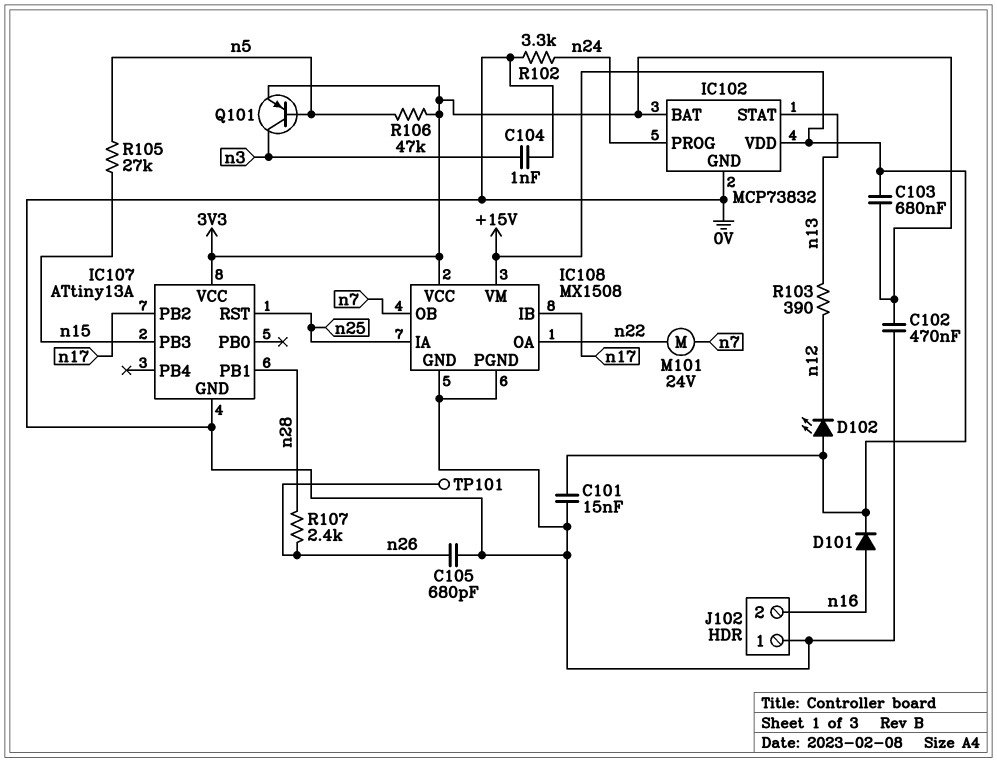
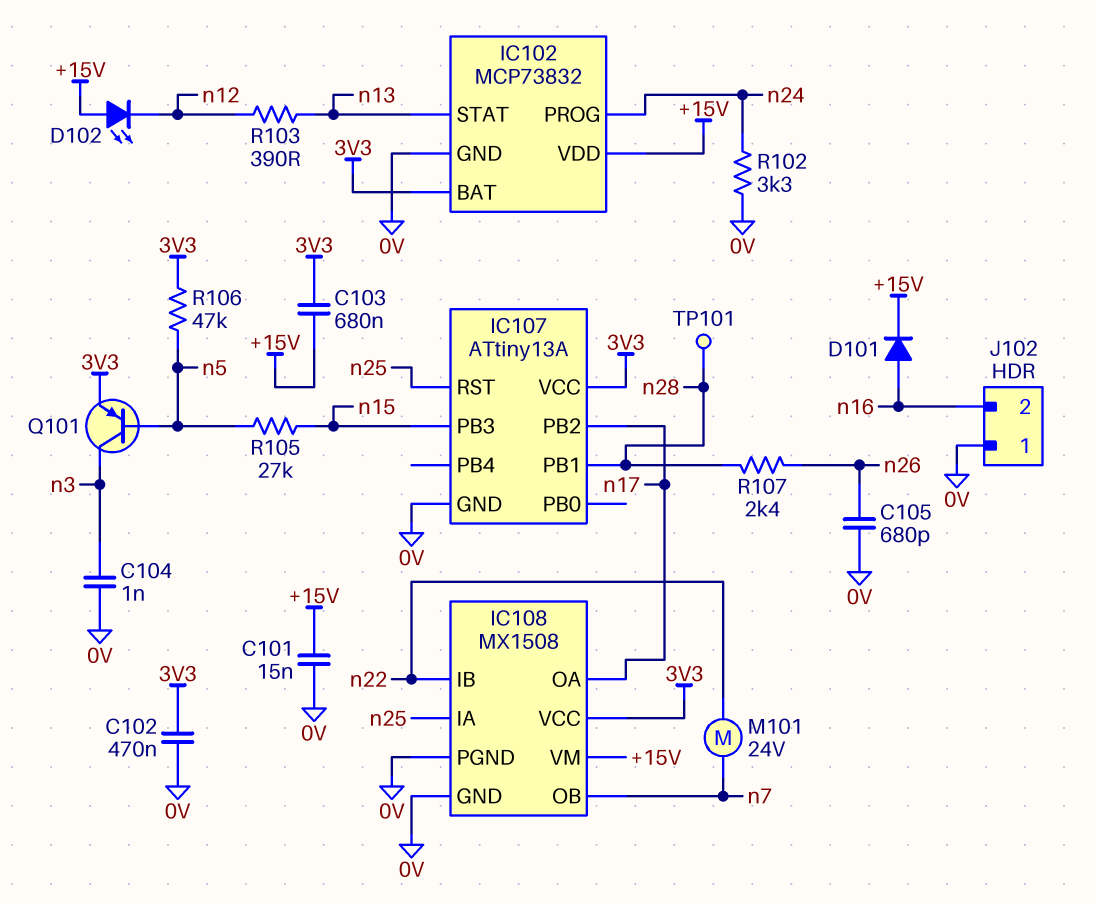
IC108 pin IB: n17 -> n22
IC108 pin OA: n22 -> n17
TP101: test point (n26) -> test point (n28)

